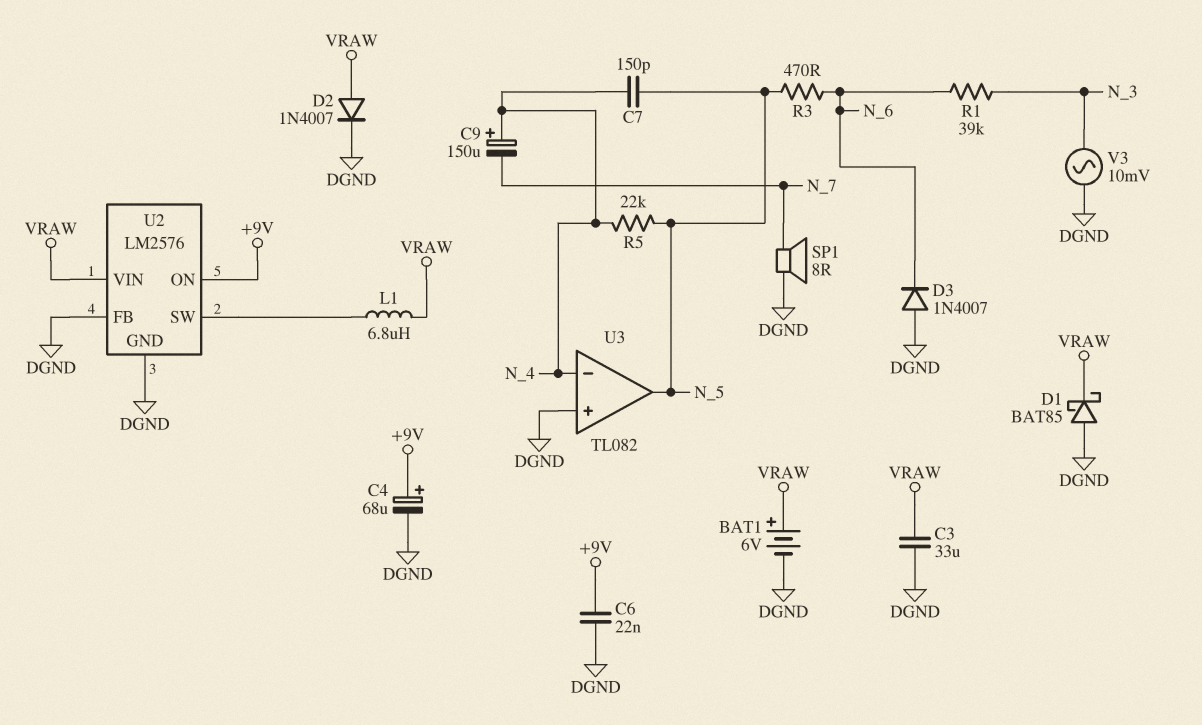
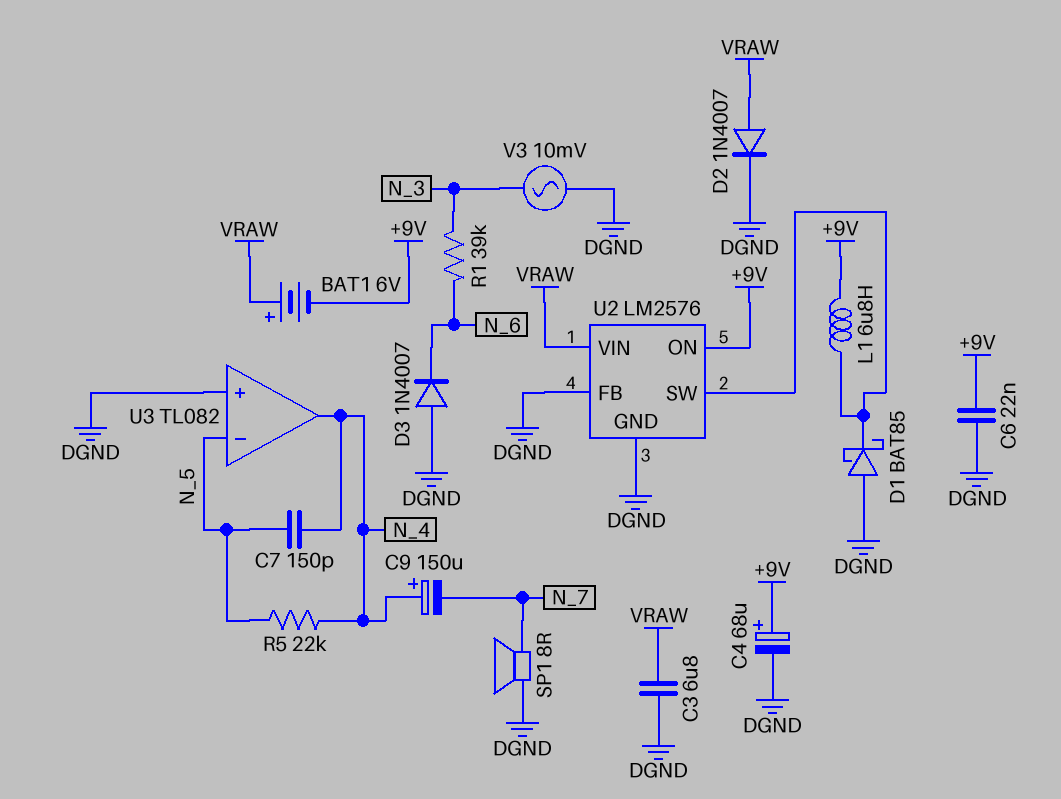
BAT1: 6V (plus VRAW, minus DGND) -> 6V (plus VRAW, minus +9V)
C3: 33uF (DGND, VRAW) -> 6.8uF (DGND, VRAW)
D1: schottky BAT85 (A DGND, K VRAW) -> schottky BAT85 (A DGND, K U2/SW)
L1: 6.8uH (U2/SW, VRAW) -> 6.8uH (+9V, U2/SW)
R3: 470 (N_5, N_6) -> none
U3 pin in-: N_4 -> N_5
U3 pin out: N_5 -> N_4

